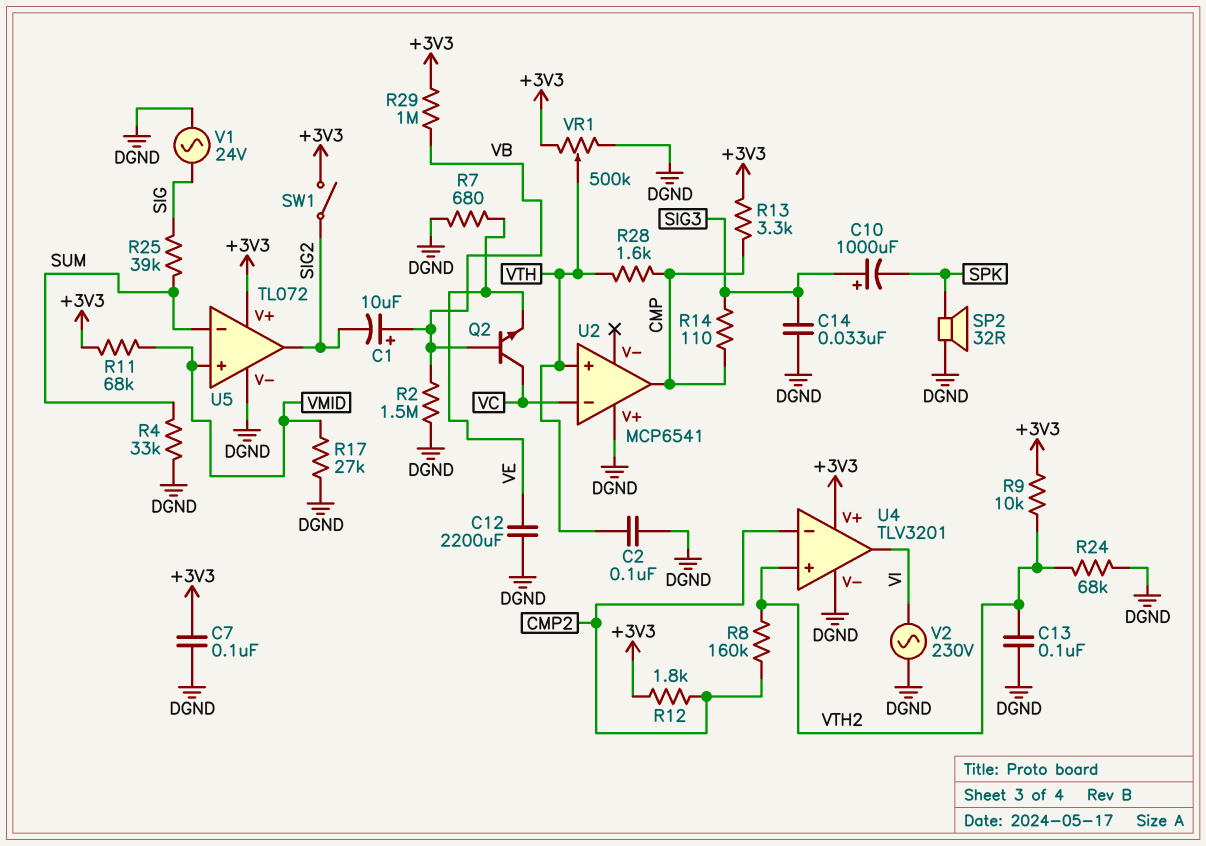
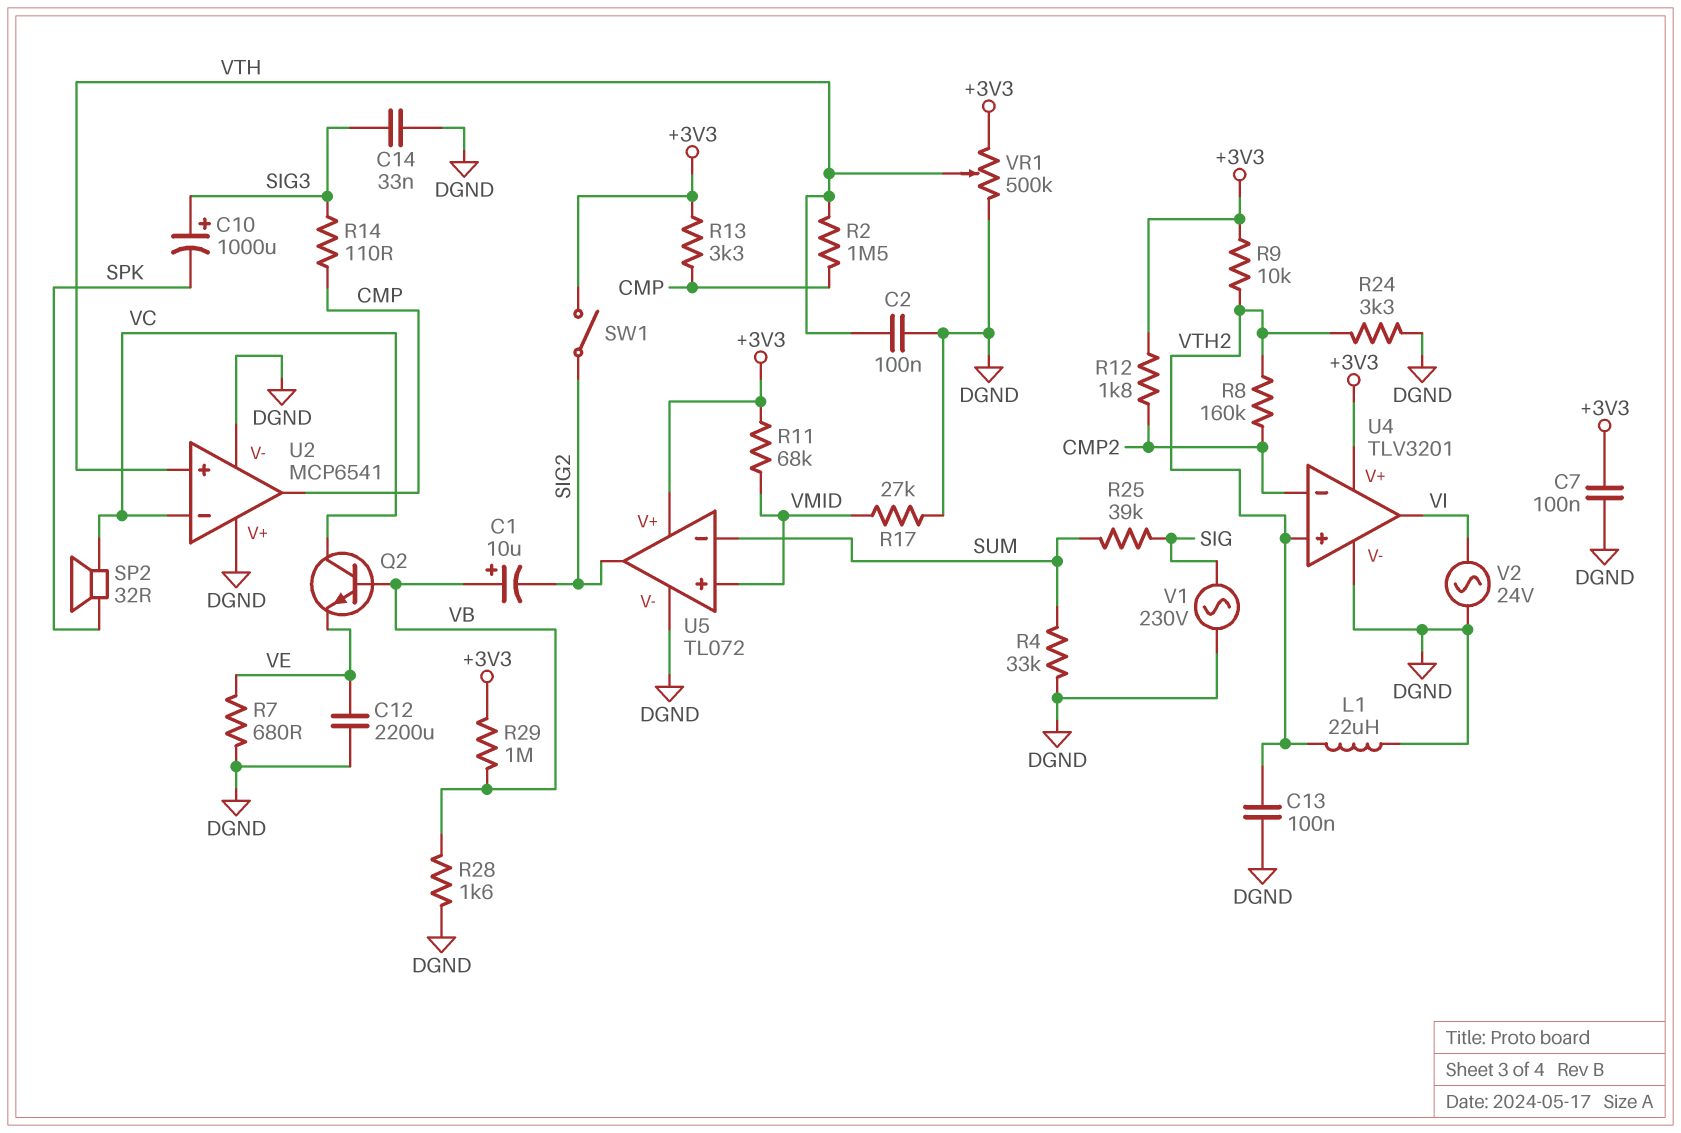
L1: none -> 22uH (DGND, VTH2)
R2: 1.5M (DGND, VB) -> 1.5M (CMP, VTH)
R24: 68k (DGND, VTH2) -> 3.3k (DGND, VTH2)
R28: 1.6k (CMP, VTH) -> 1.6k (DGND, VB)
SP2: speaker 32R (DGND, SPK) -> speaker 32R (SPK, VC)
U2 pin V-: none -> DGND
V1: AC 24V (DGND, SIG) -> AC 230V (DGND, SIG)
V2: AC 230V (DGND, VI) -> AC 24V (DGND, VI)

